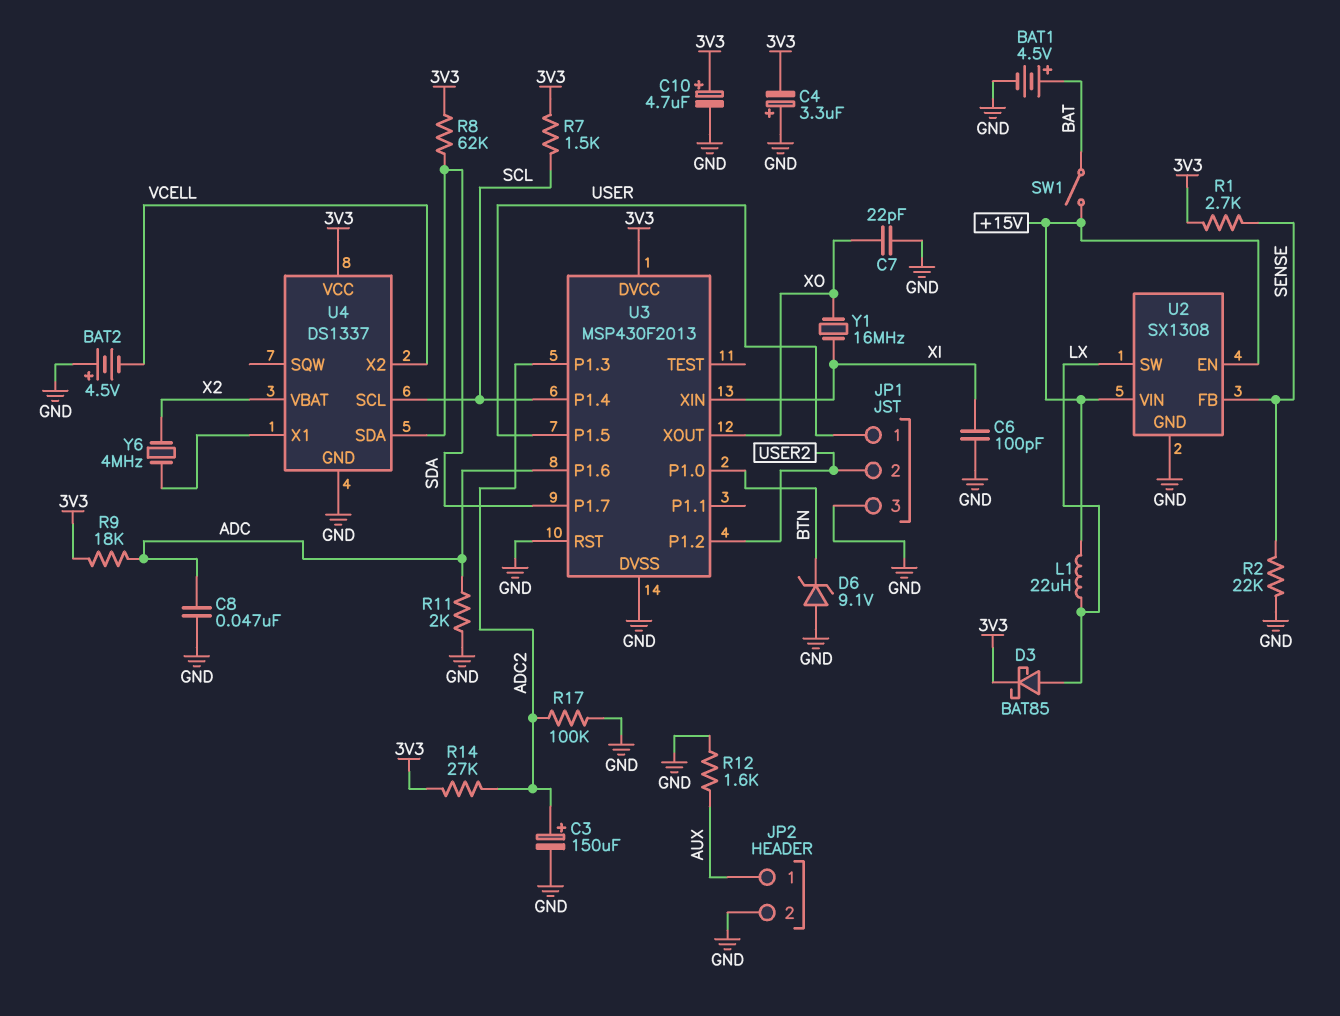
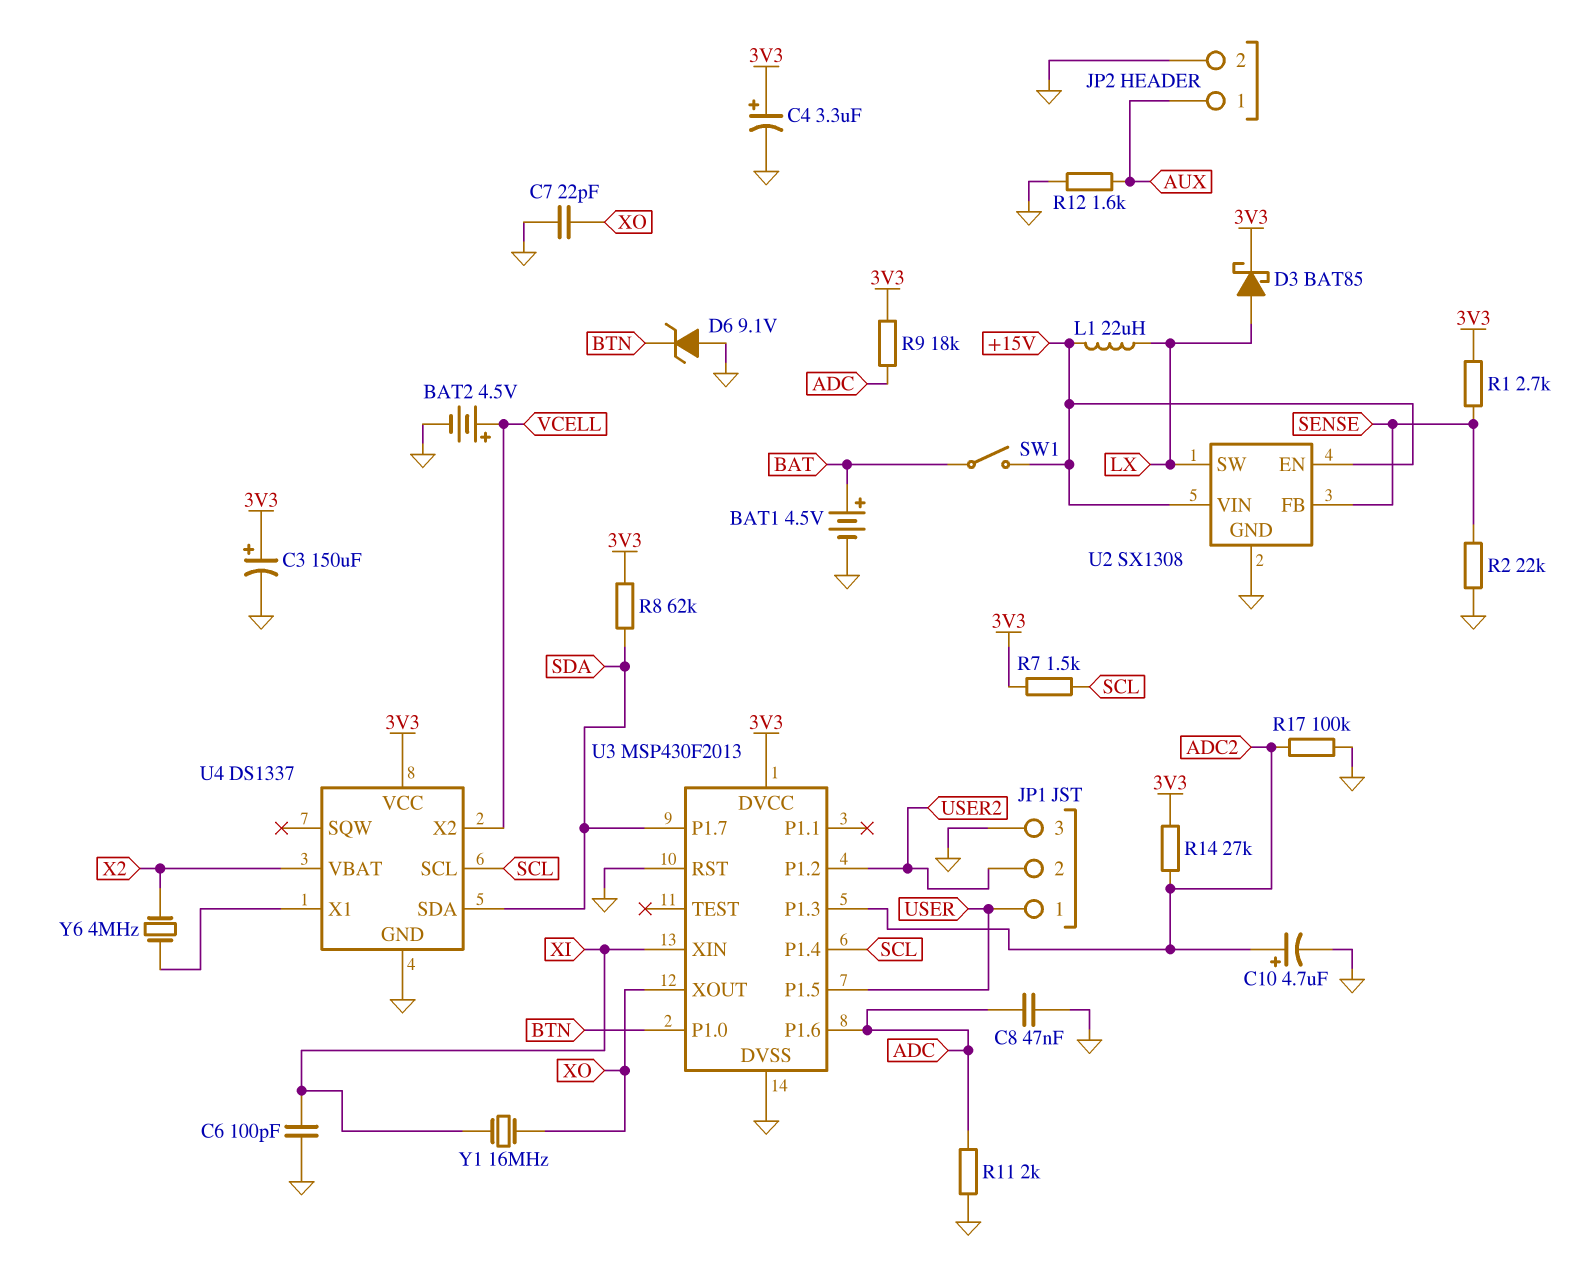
BAT2: 4.5V (plus GND, minus VCELL) -> 4.5V (plus VCELL, minus GND)
C3: 150uF (plus ADC2, minus GND) -> 150uF (plus 3V3, minus GND)
C4: 3.3uF (plus GND, minus 3V3) -> 3.3uF (plus 3V3, minus GND)
C10: 4.7uF (plus 3V3, minus GND) -> 4.7uF (plus ADC2, minus GND)

